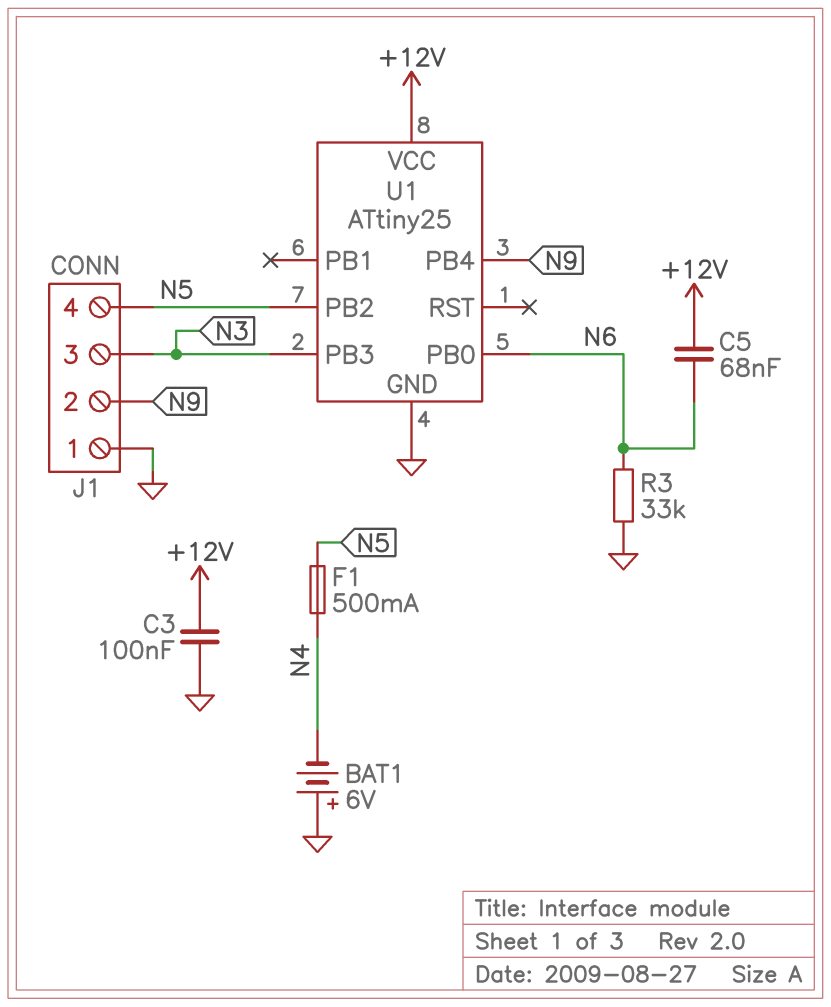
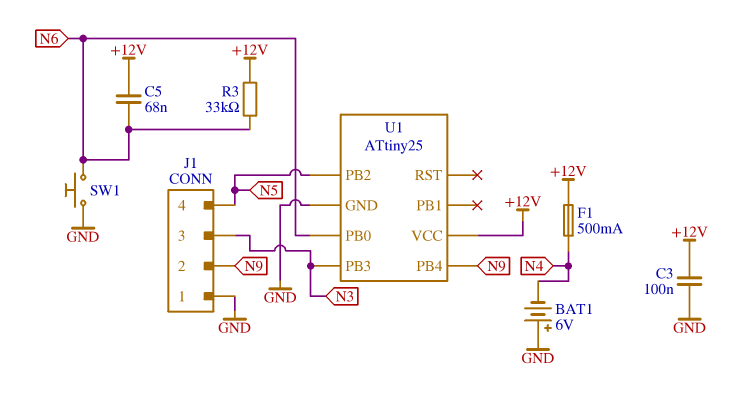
F1: 500mA (N4, N5) -> 500mA (+12V, N4)
R3: 33k (GND, N6) -> 33k (+12V, N6)
SW1: none -> button (GND, N6)

